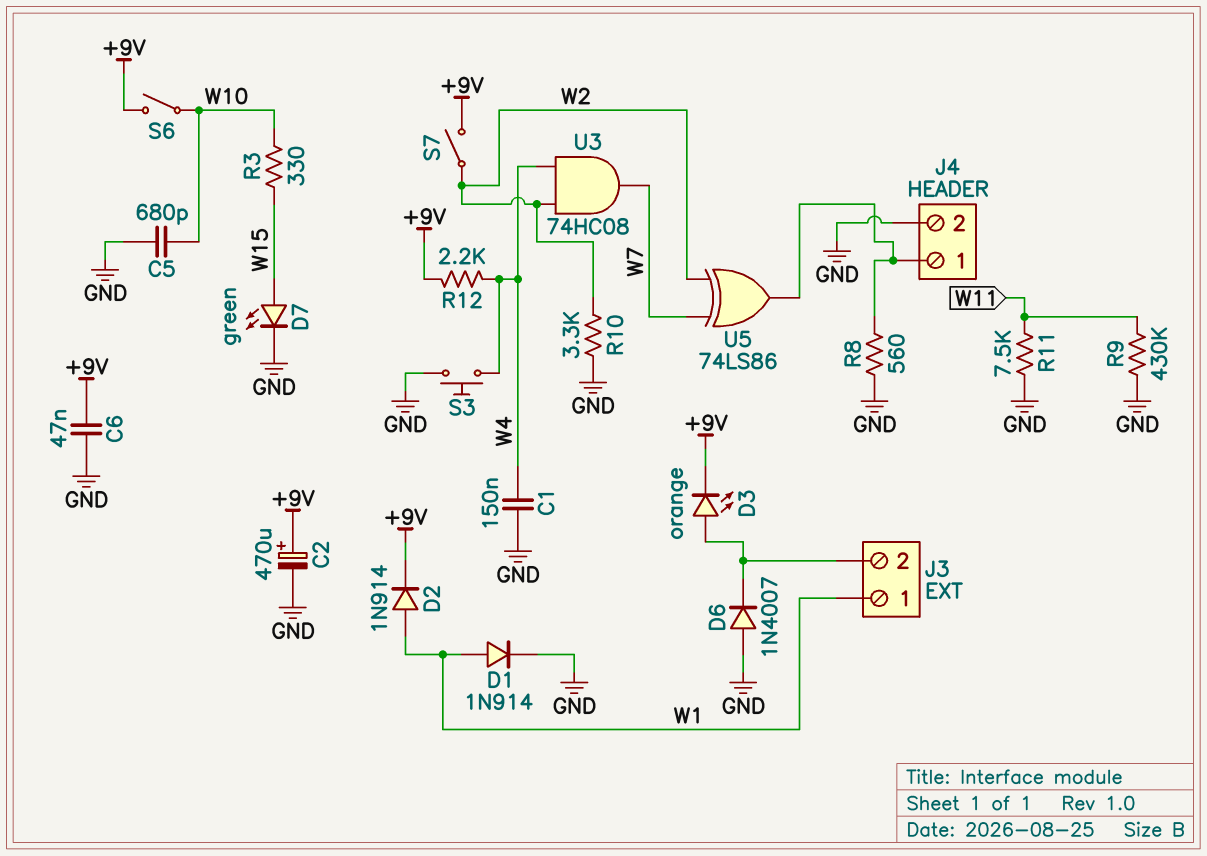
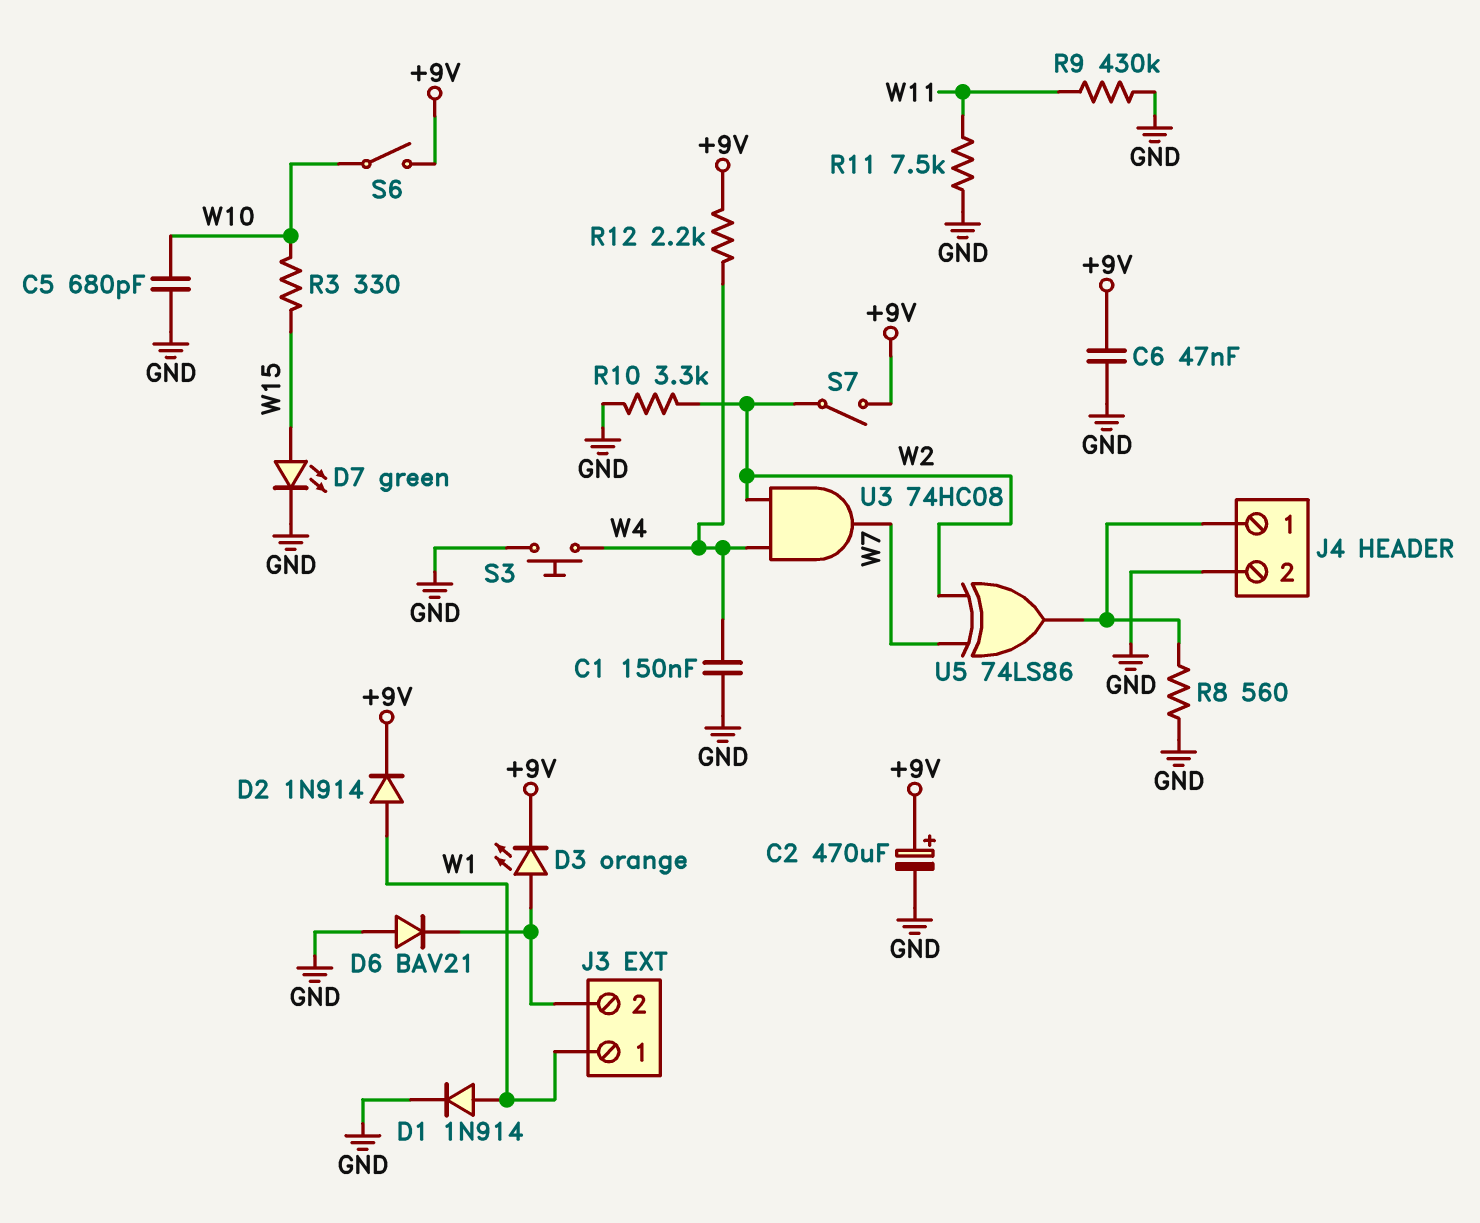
D6: diode 1N4007 (A GND, K J3/2) -> diode BAV21 (A GND, K J3/2)

